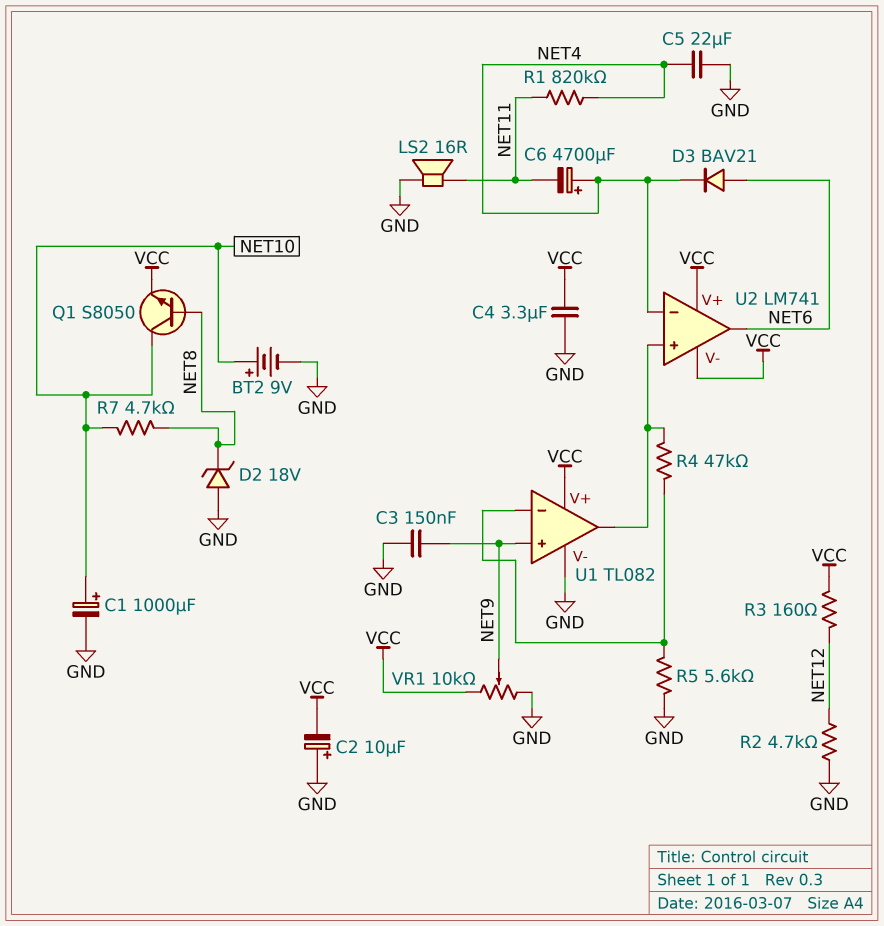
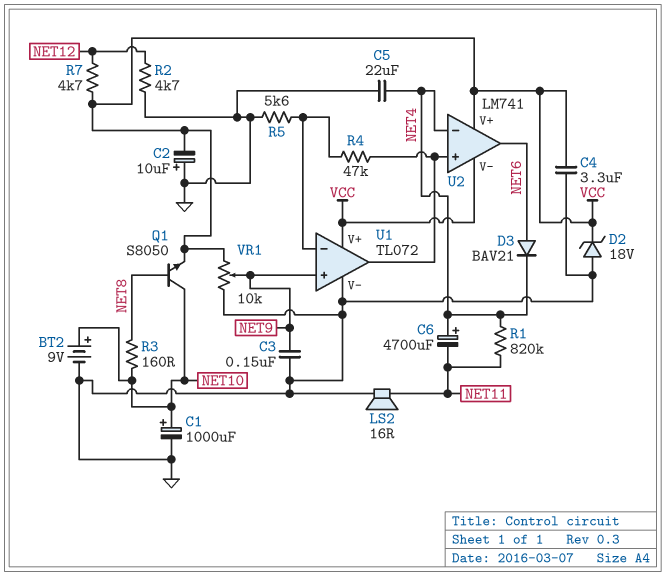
D2: zener 18V (A GND, K NET8) -> zener 18V (A GND, K VCC)
R3: 160 (NET12, VCC) -> 160 (NET8, NET10)
R7: 4.7k (NET8, NET10) -> 4.7k (NET12, VCC)
U1: TL082 -> TL072

